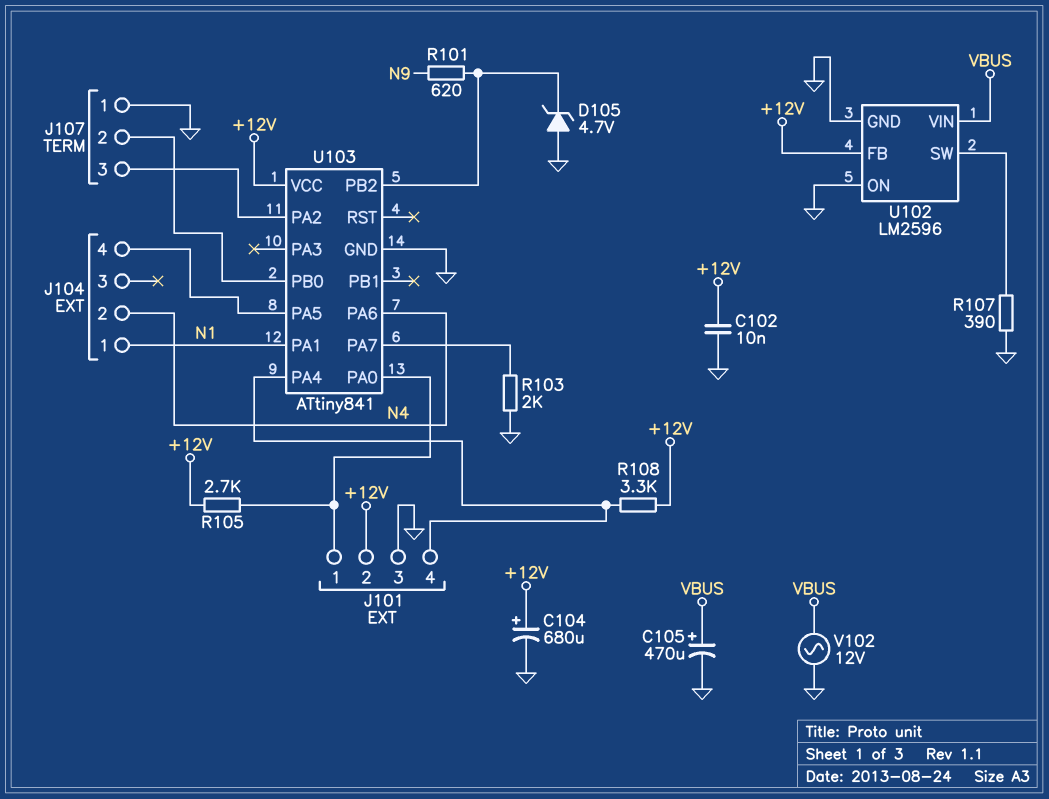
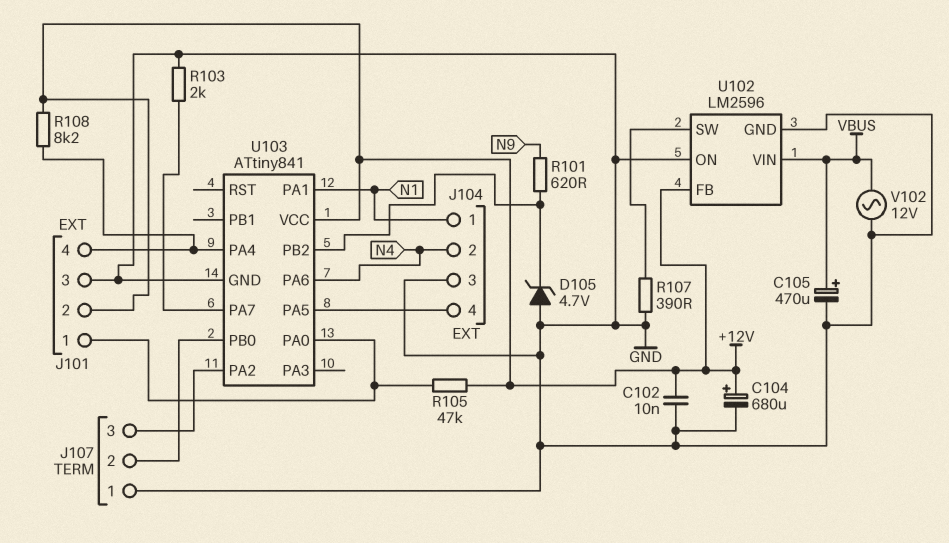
J104 pin 3: none -> GND
R105: 2.7k (+12V, J101/1) -> 47k (+12V, J101/1)
R108: 3.3k (+12V, J101/4) -> 8.2k (+12V, J101/4)

